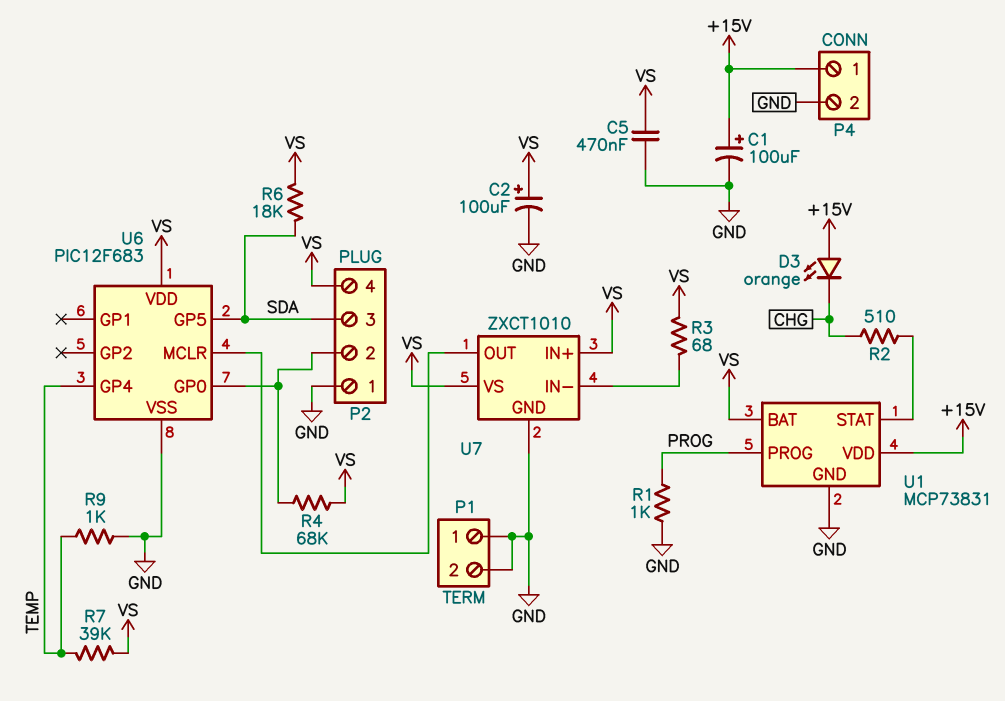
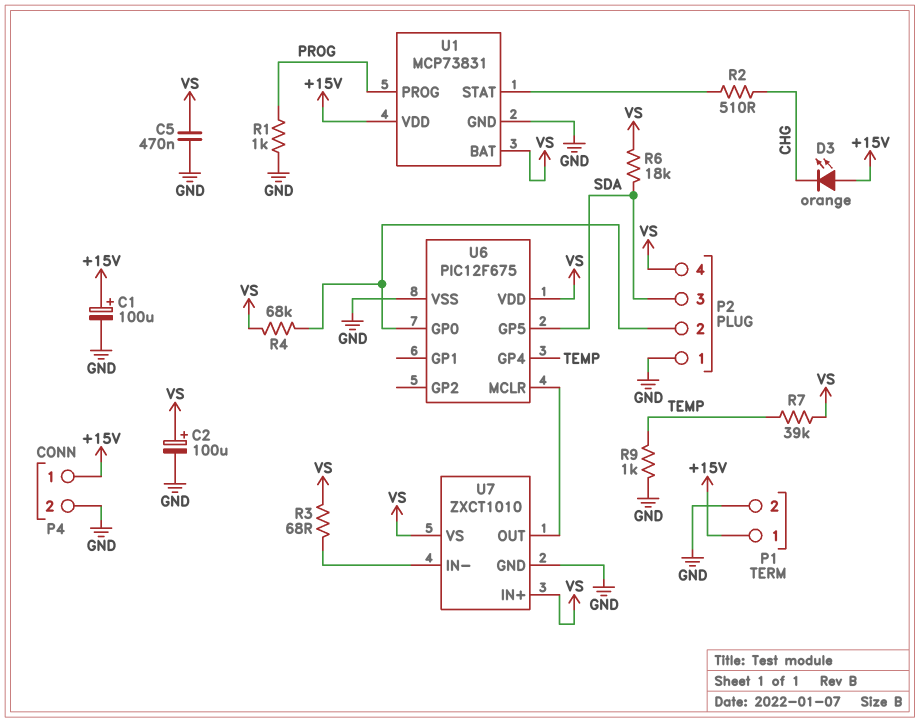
P1 pin 1: GND -> +15V
U6: PIC12F683 -> PIC12F675

